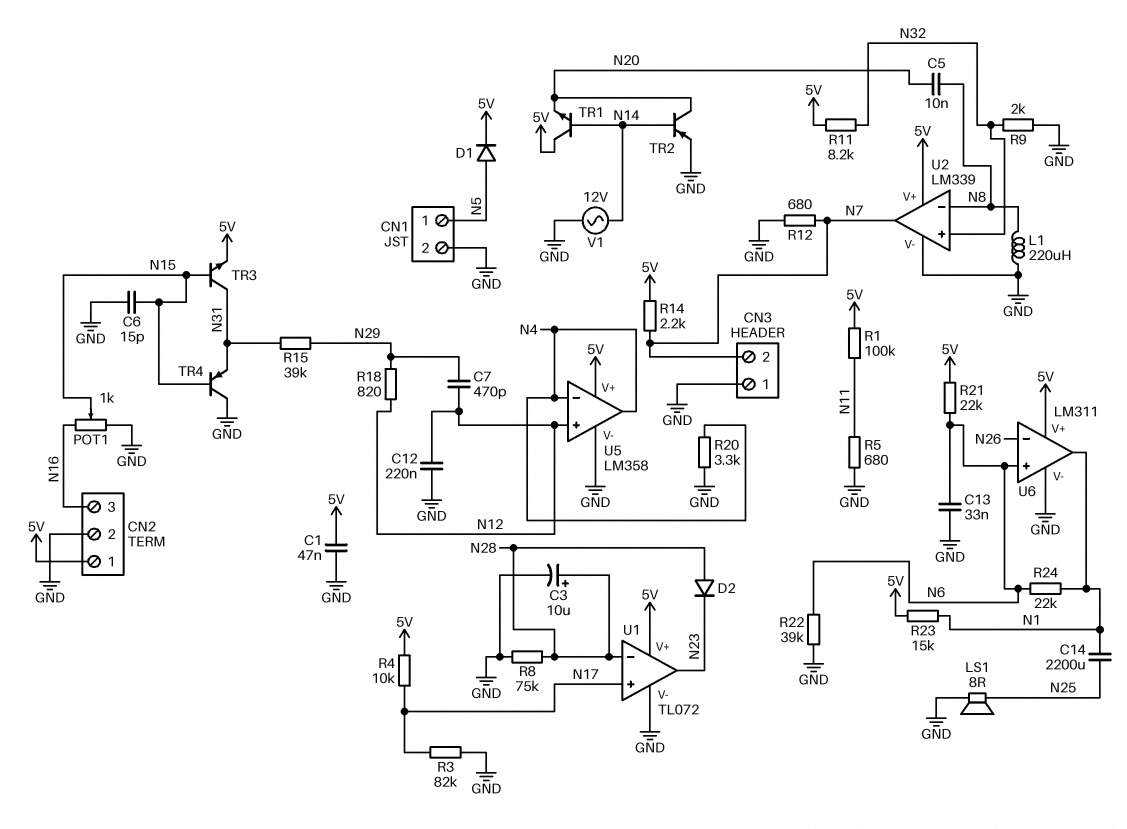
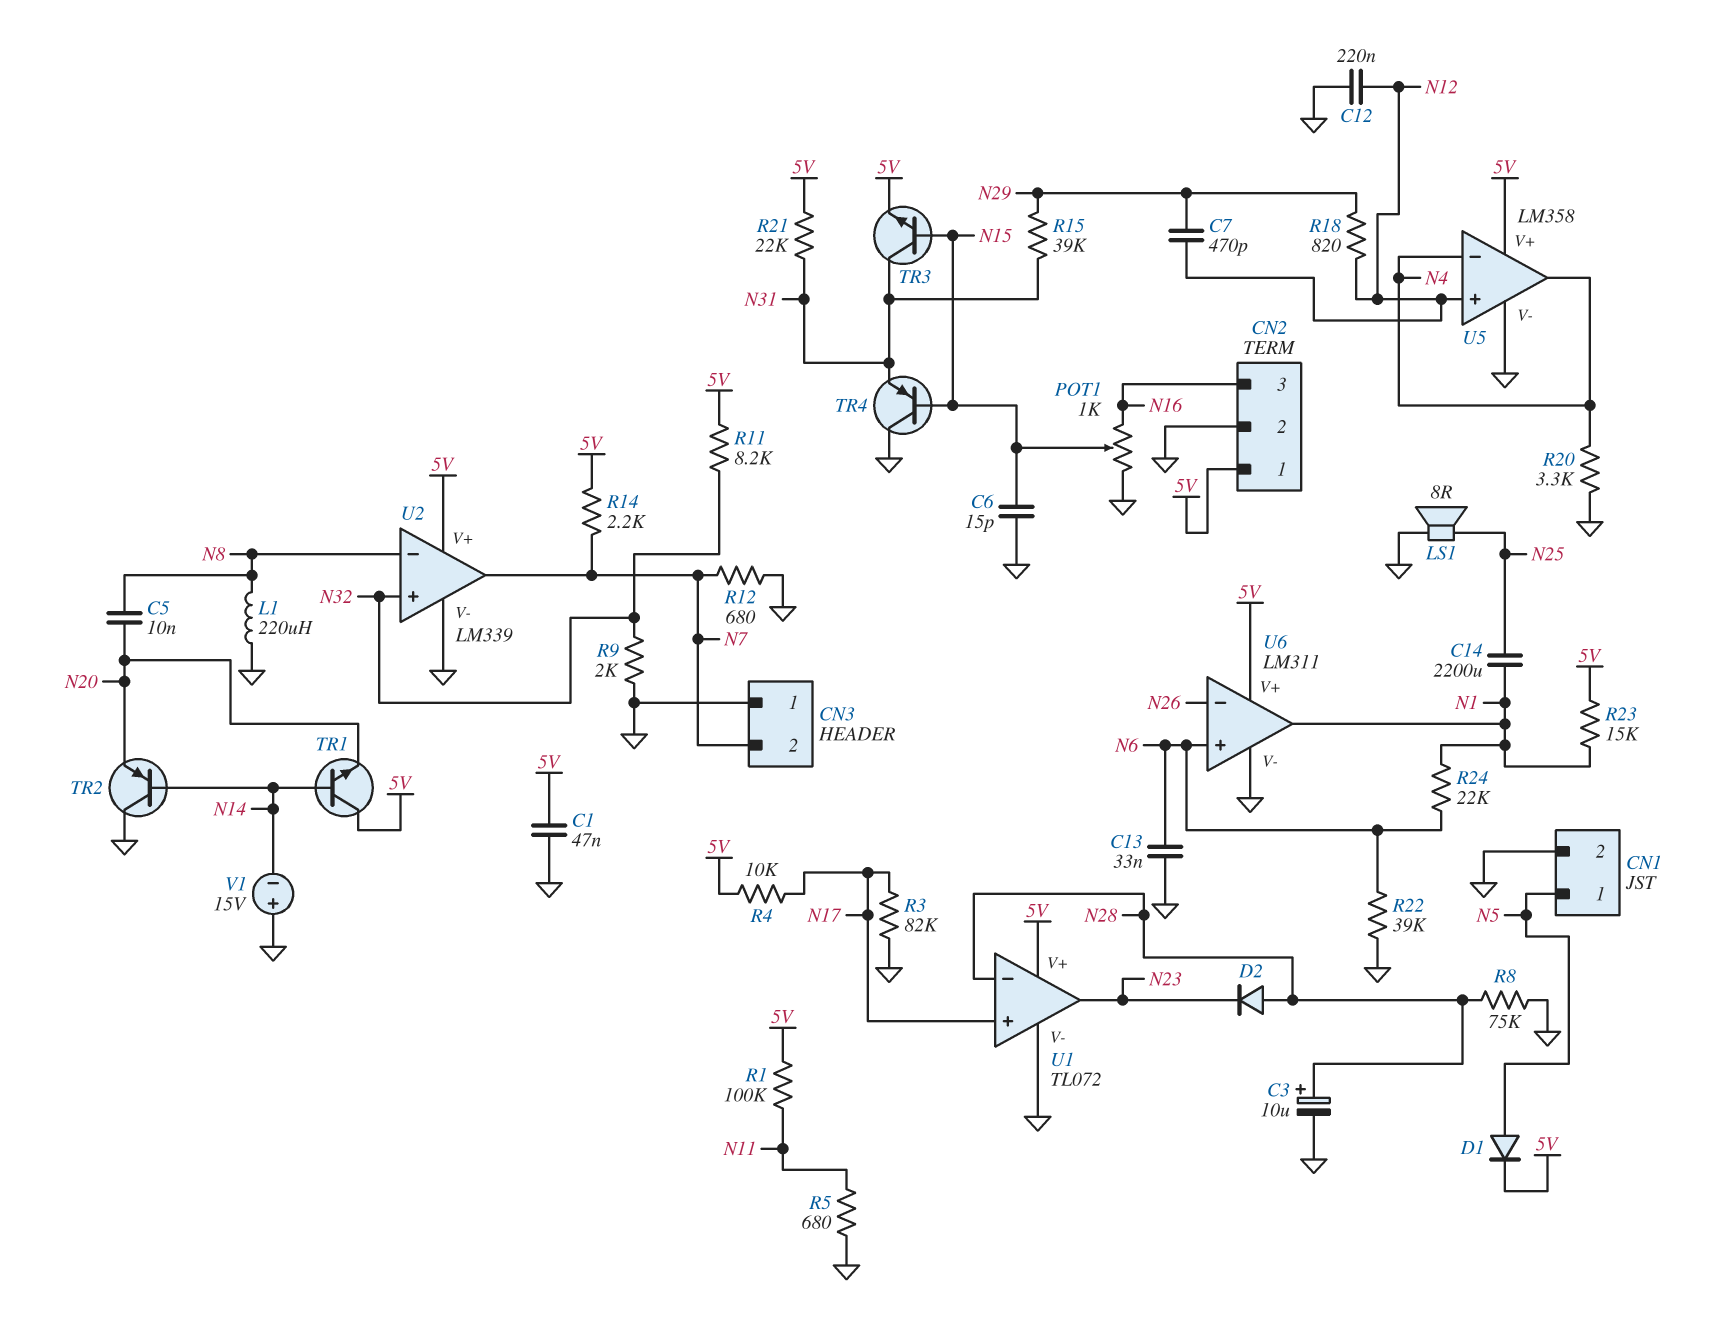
R21: 22k (5V, N6) -> 22k (5V, N31)
TR2: PNP (B N14, C N20, E GND) -> PNP (B N14, C GND, E N20)
V1: AC 12V (GND, N14) -> 15V (plus GND, minus N14)

